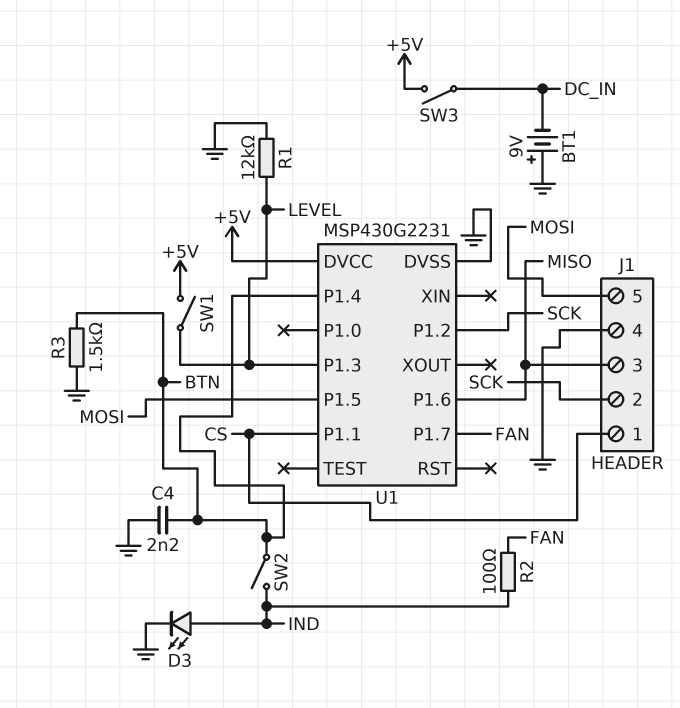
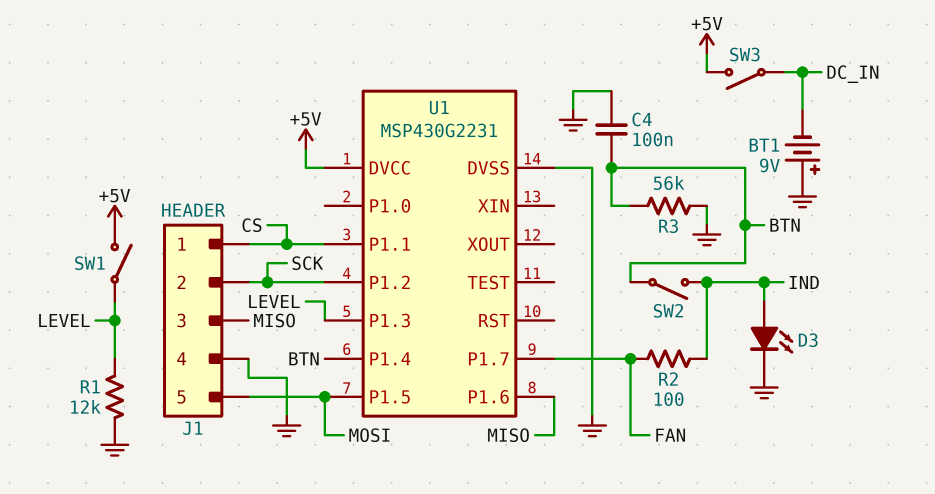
C4: 2.2nF (BTN, GND) -> 100nF (BTN, GND)
R3: 1.5k (BTN, GND) -> 56k (BTN, GND)

